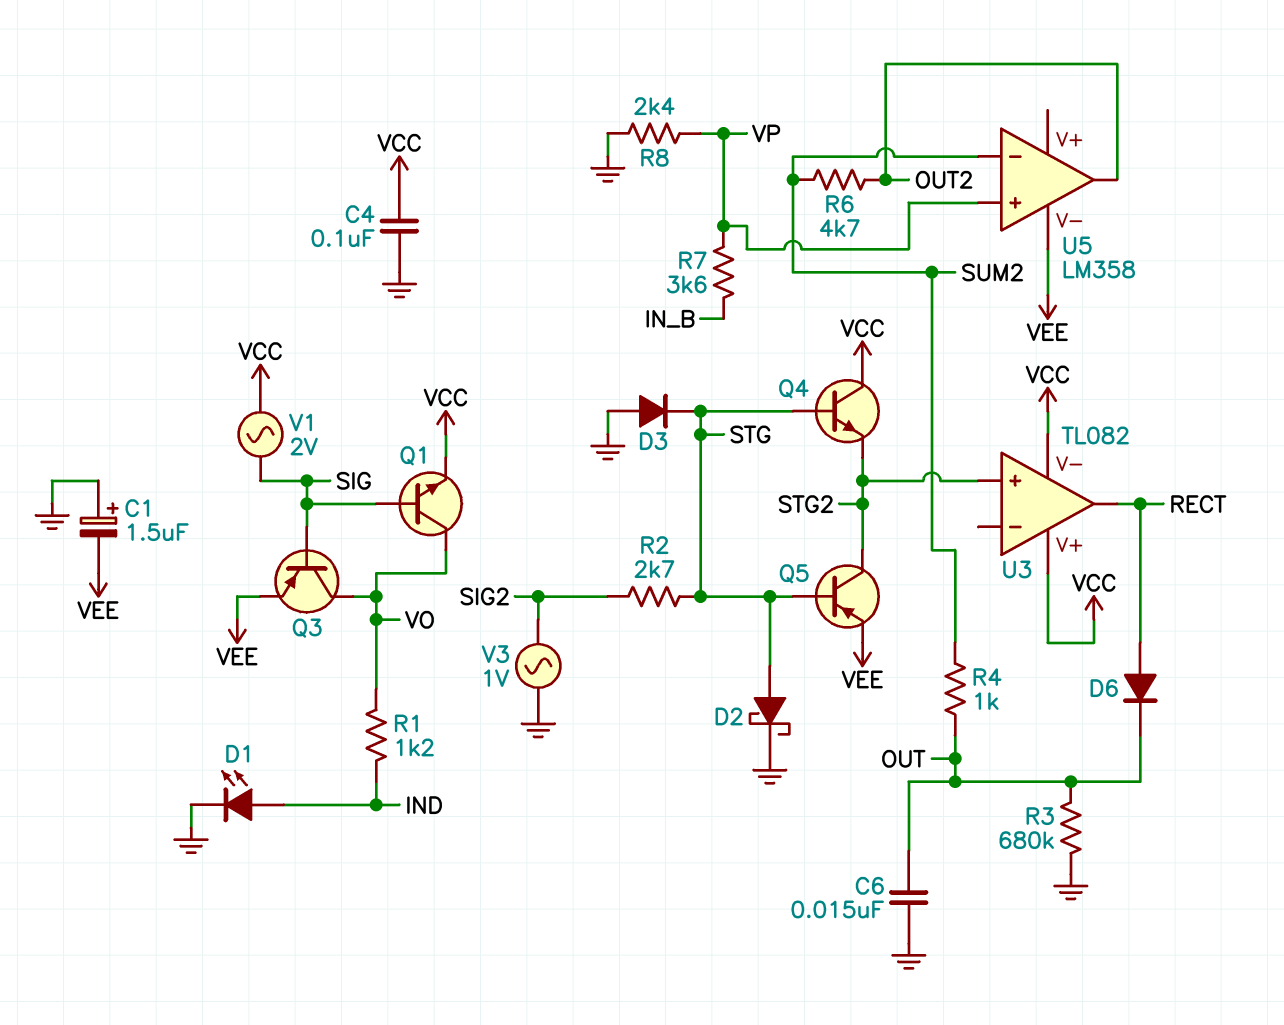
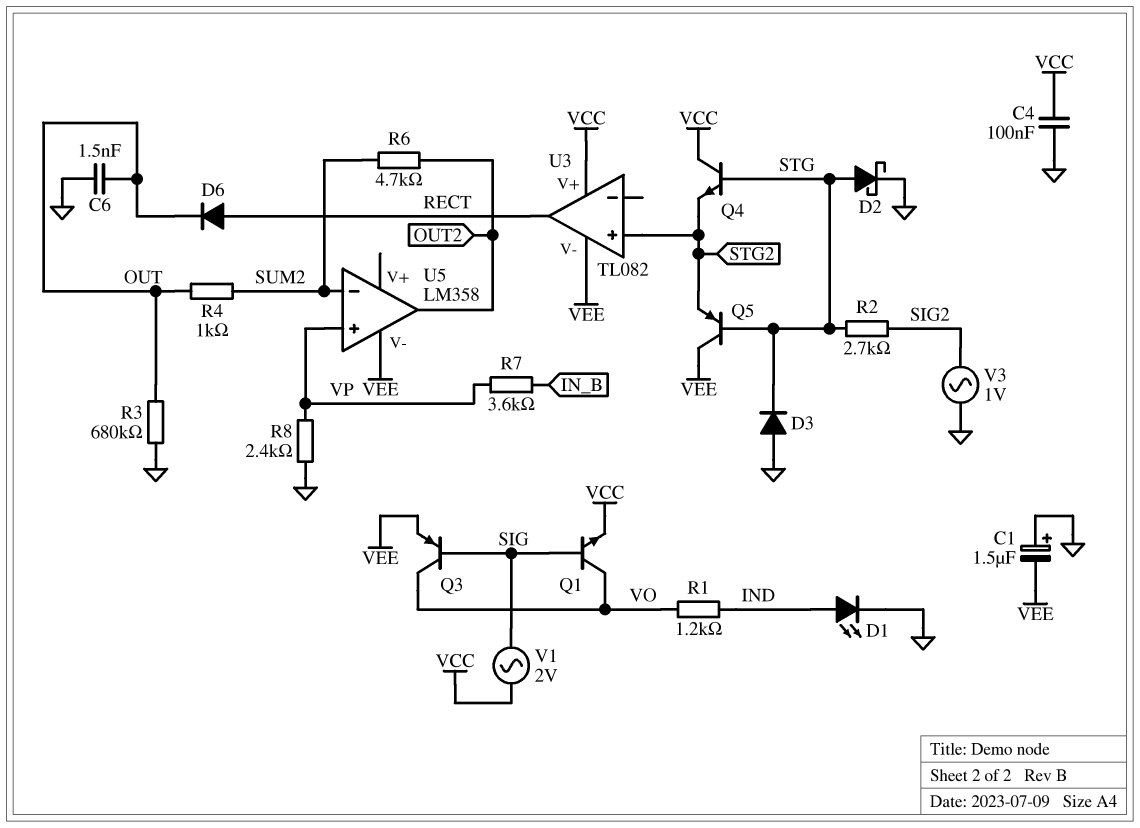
C6: 15nF (GND, OUT) -> 1.5nF (GND, OUT)
Q5: PNP (B STG, C STG2, E VEE) -> PNP (B STG, C VEE, E STG2)
U3 pin V-: VCC -> VEE

